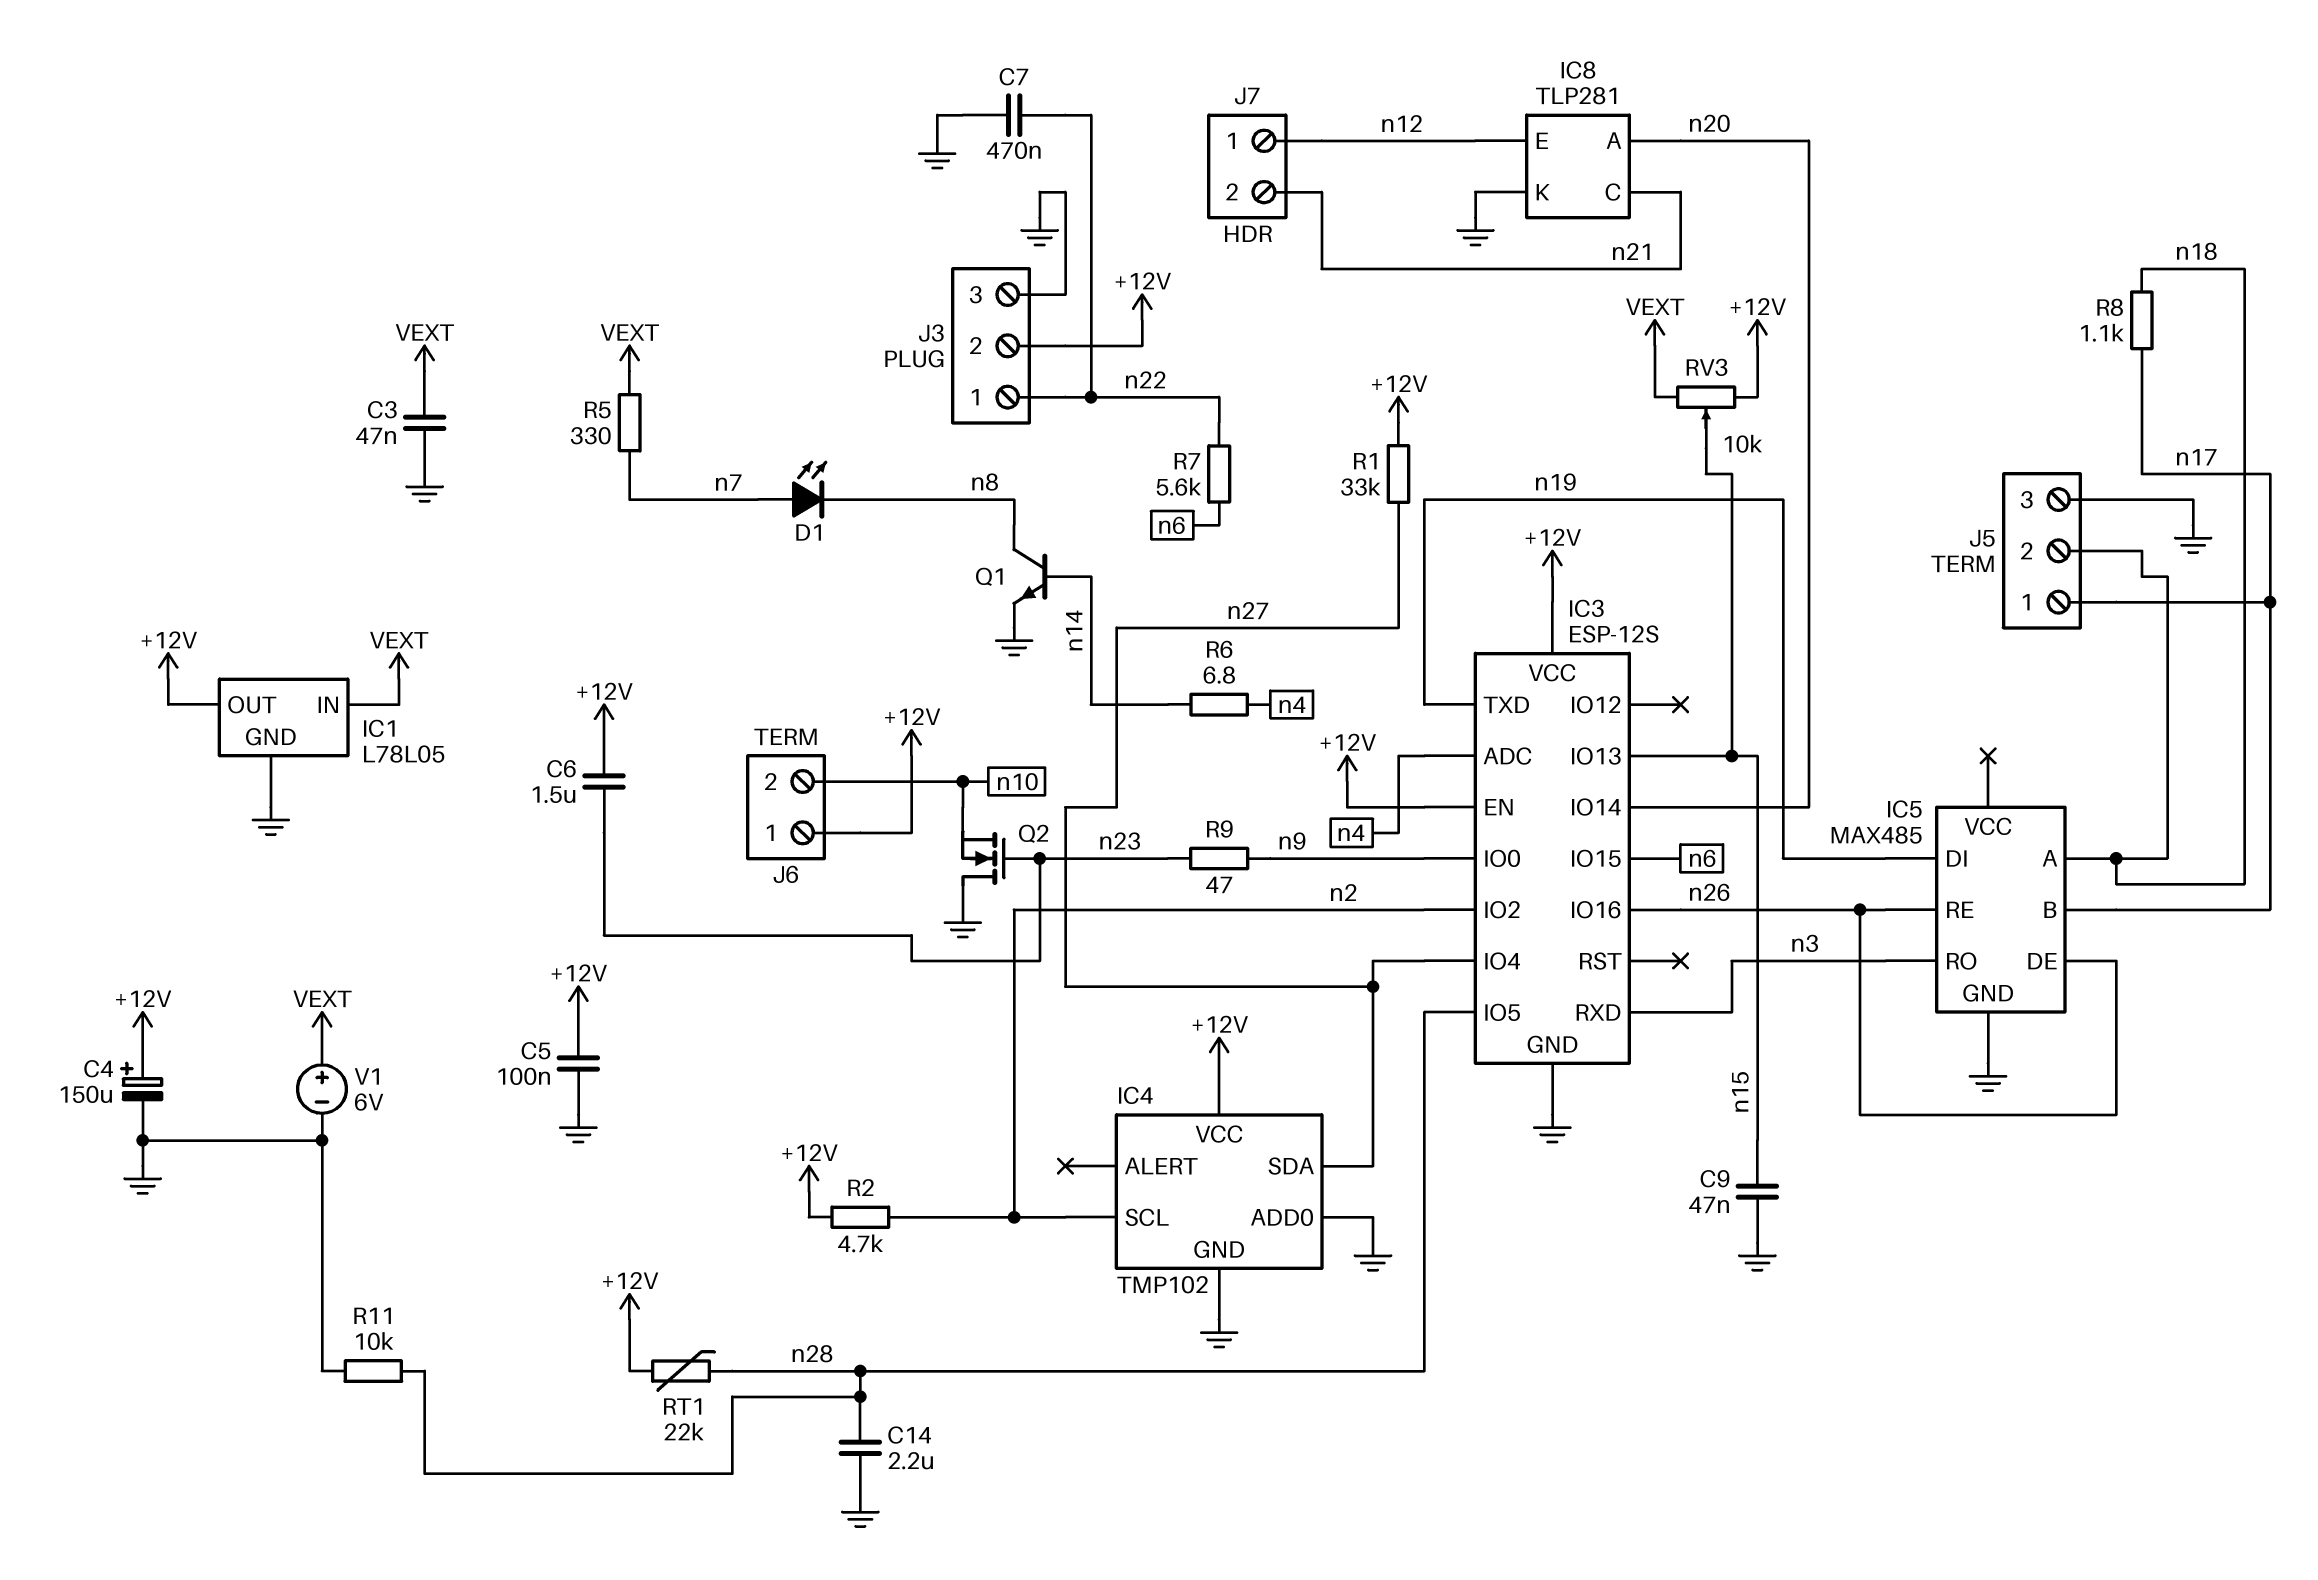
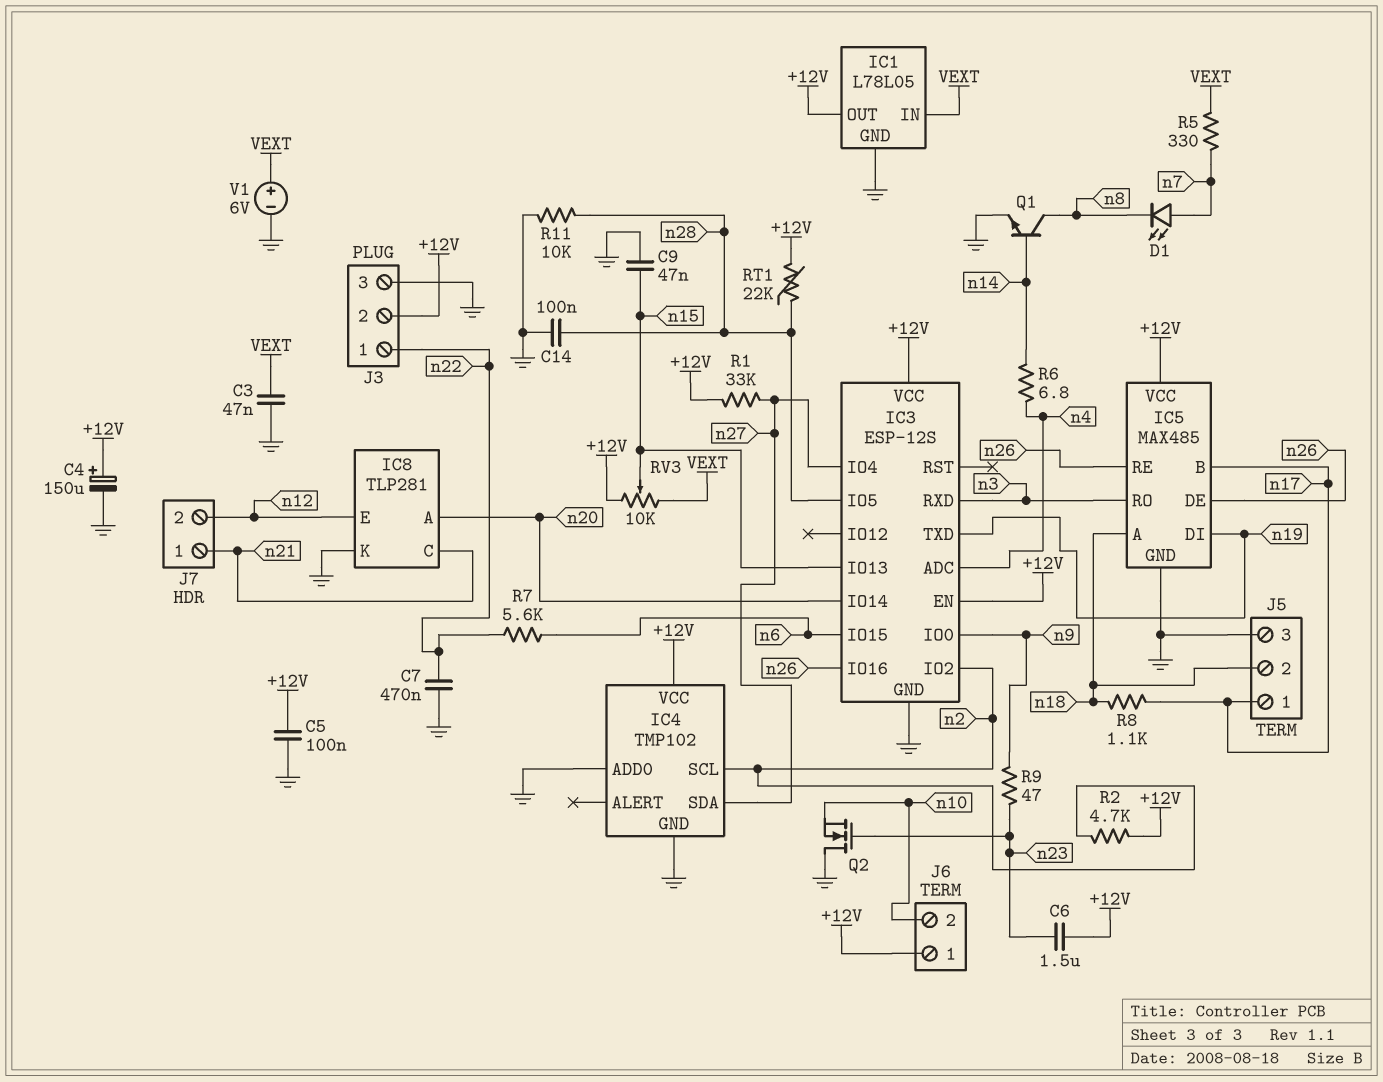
C14: 2.2uF (GND, n28) -> 100nF (GND, n28)
IC5 pin VCC: none -> +12V
J7 pin 1: n12 -> n21
J7 pin 2: n21 -> n12

